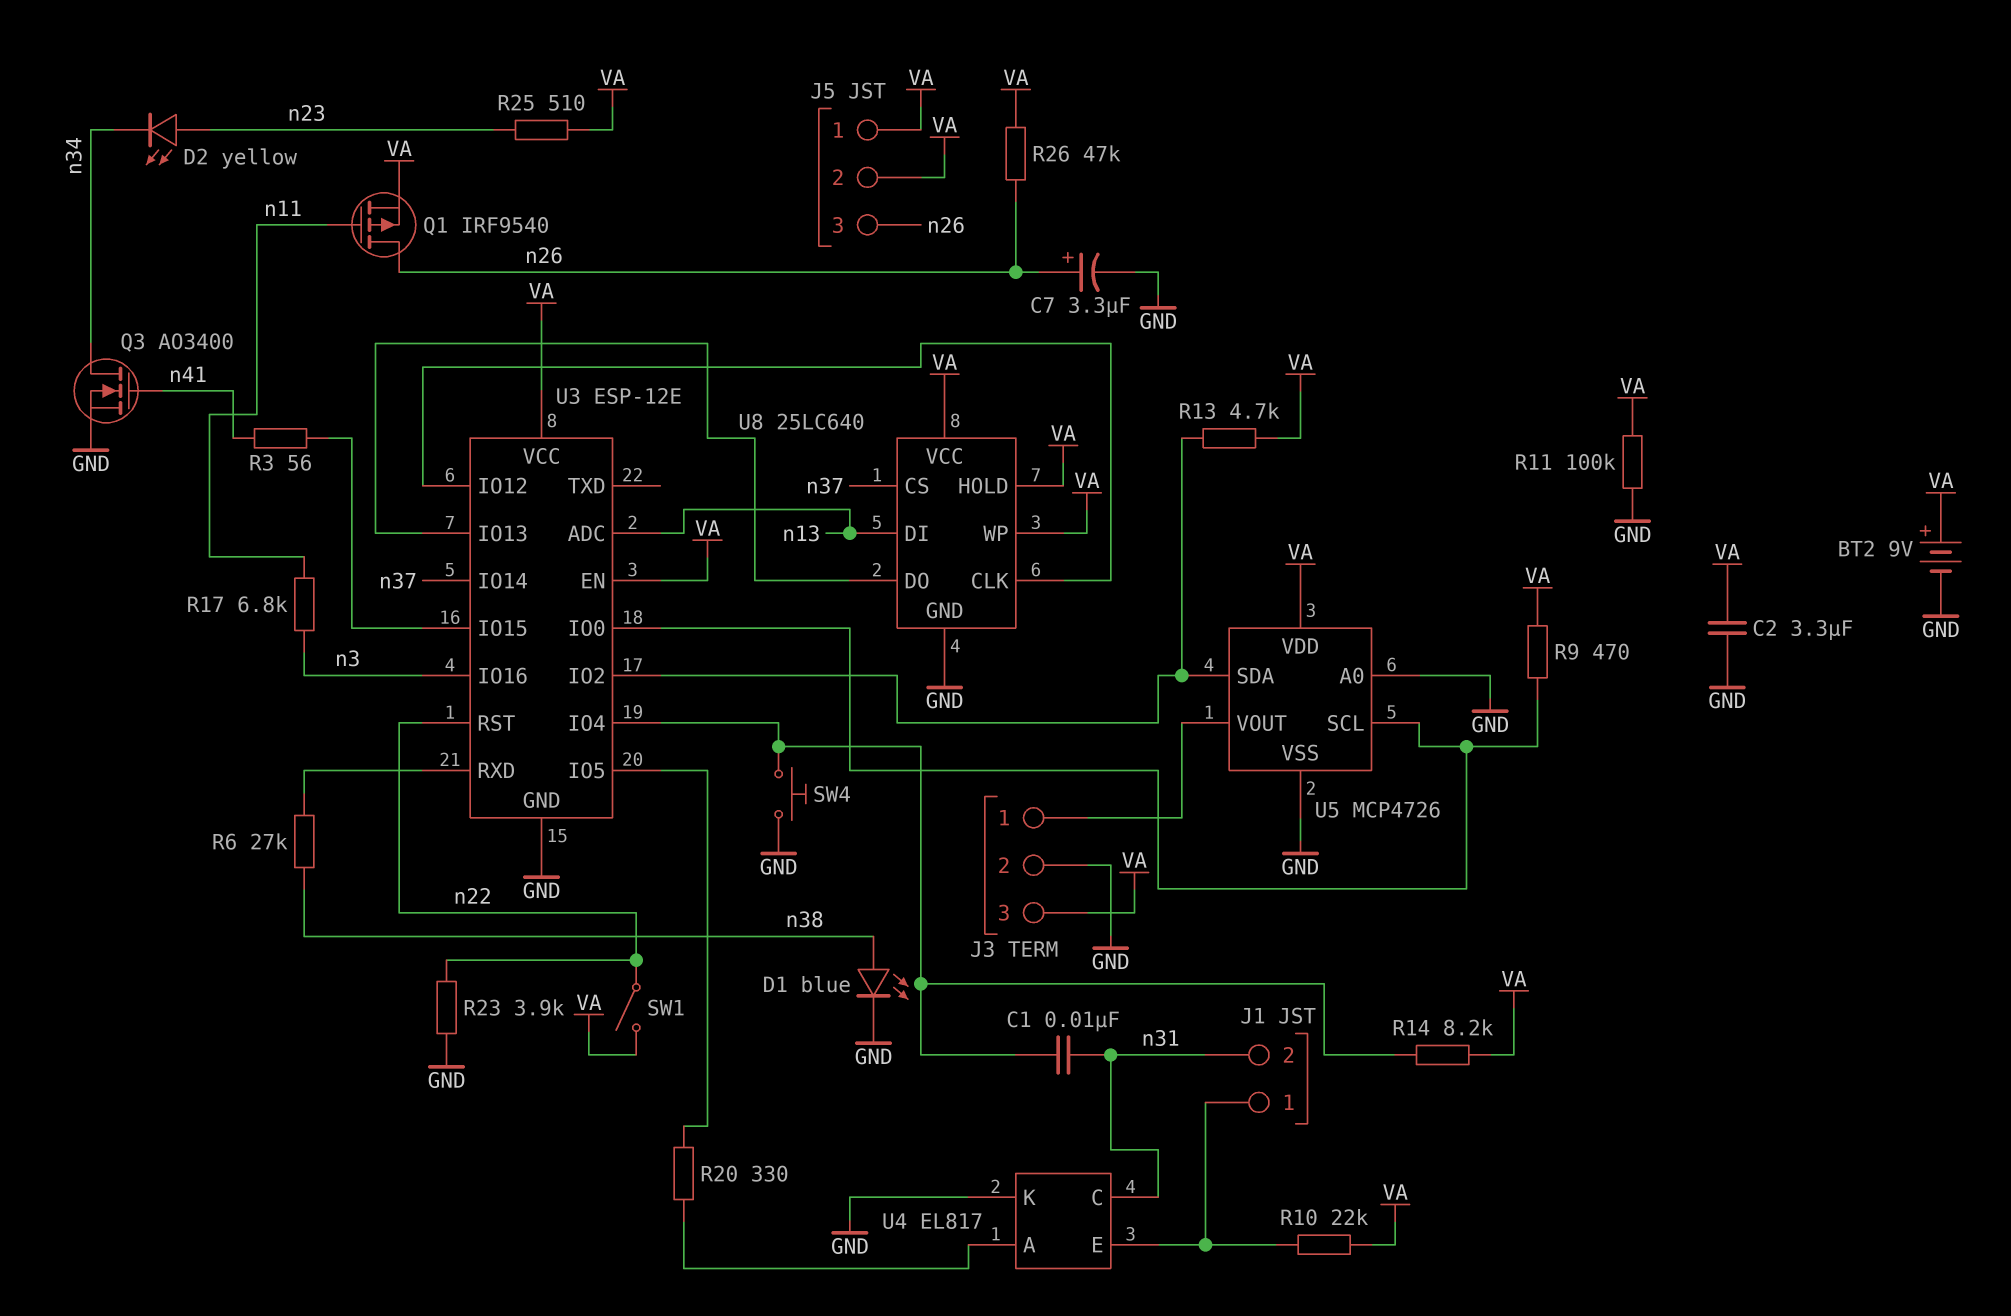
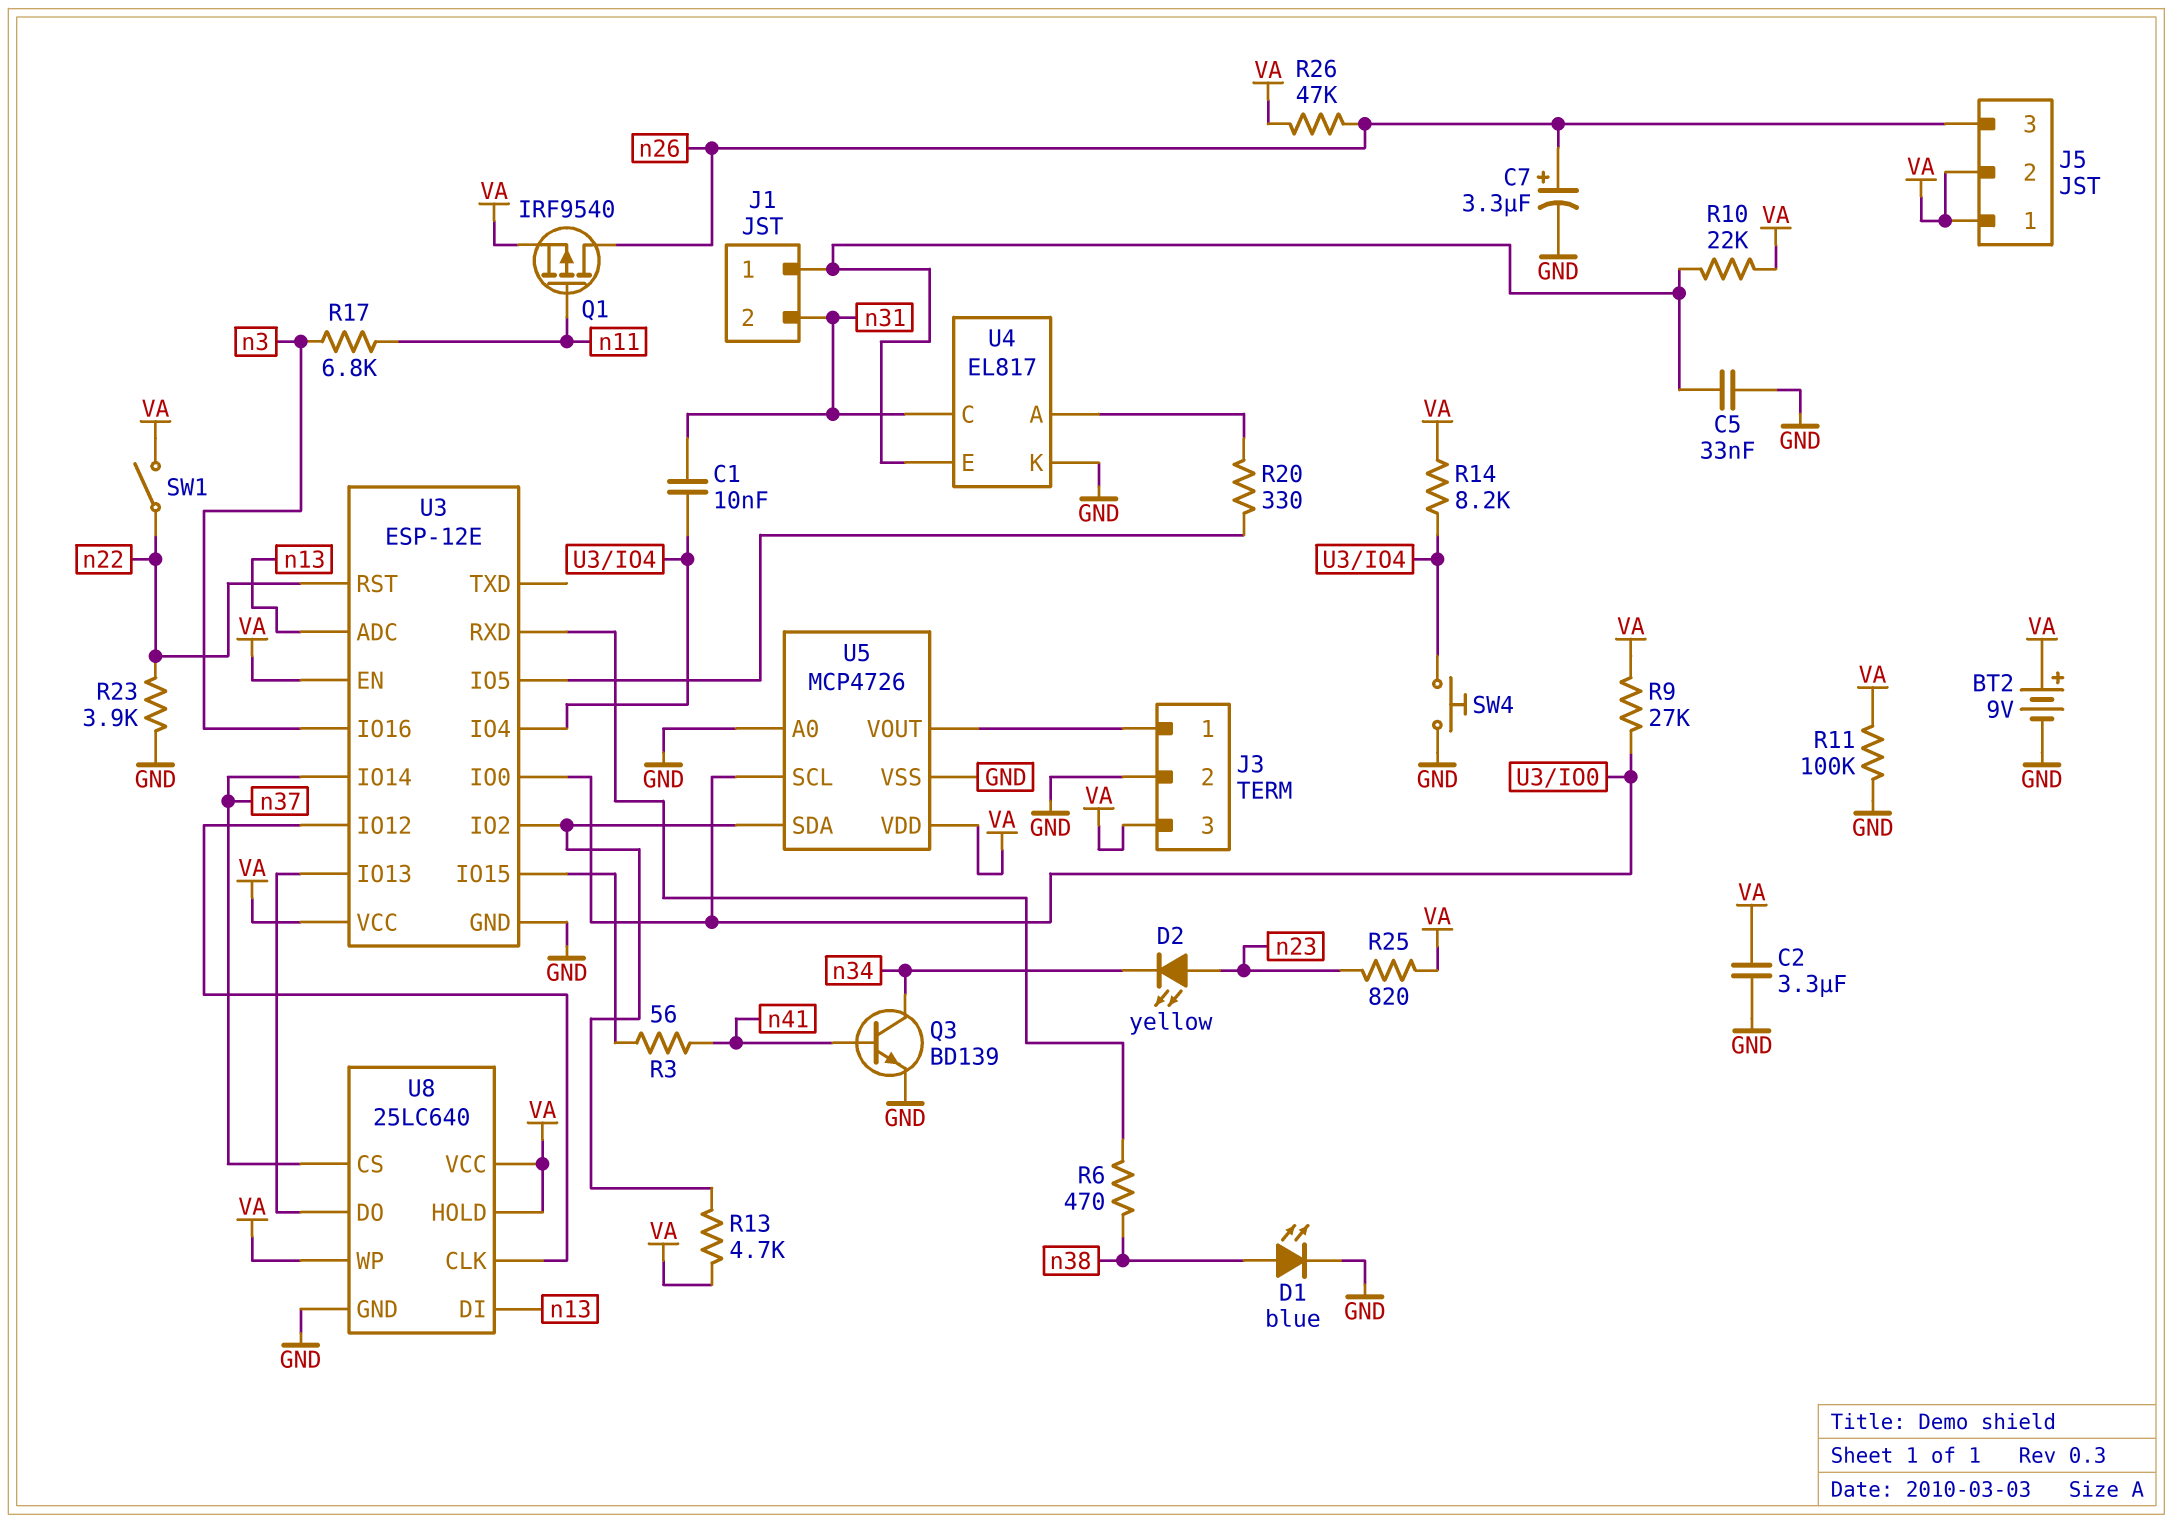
C5: none -> 33nF (GND, J1/1)
Q3: NMOS AO3400 (G n41, D n34, S GND) -> NPN BD139 (B n41, C n34, E GND)
R6: 27k (U3/RXD, n38) -> 470 (U3/RXD, n38)
R9: 470 (U3/IO0, VA) -> 27k (U3/IO0, VA)
R25: 510 (VA, n23) -> 820 (VA, n23)

